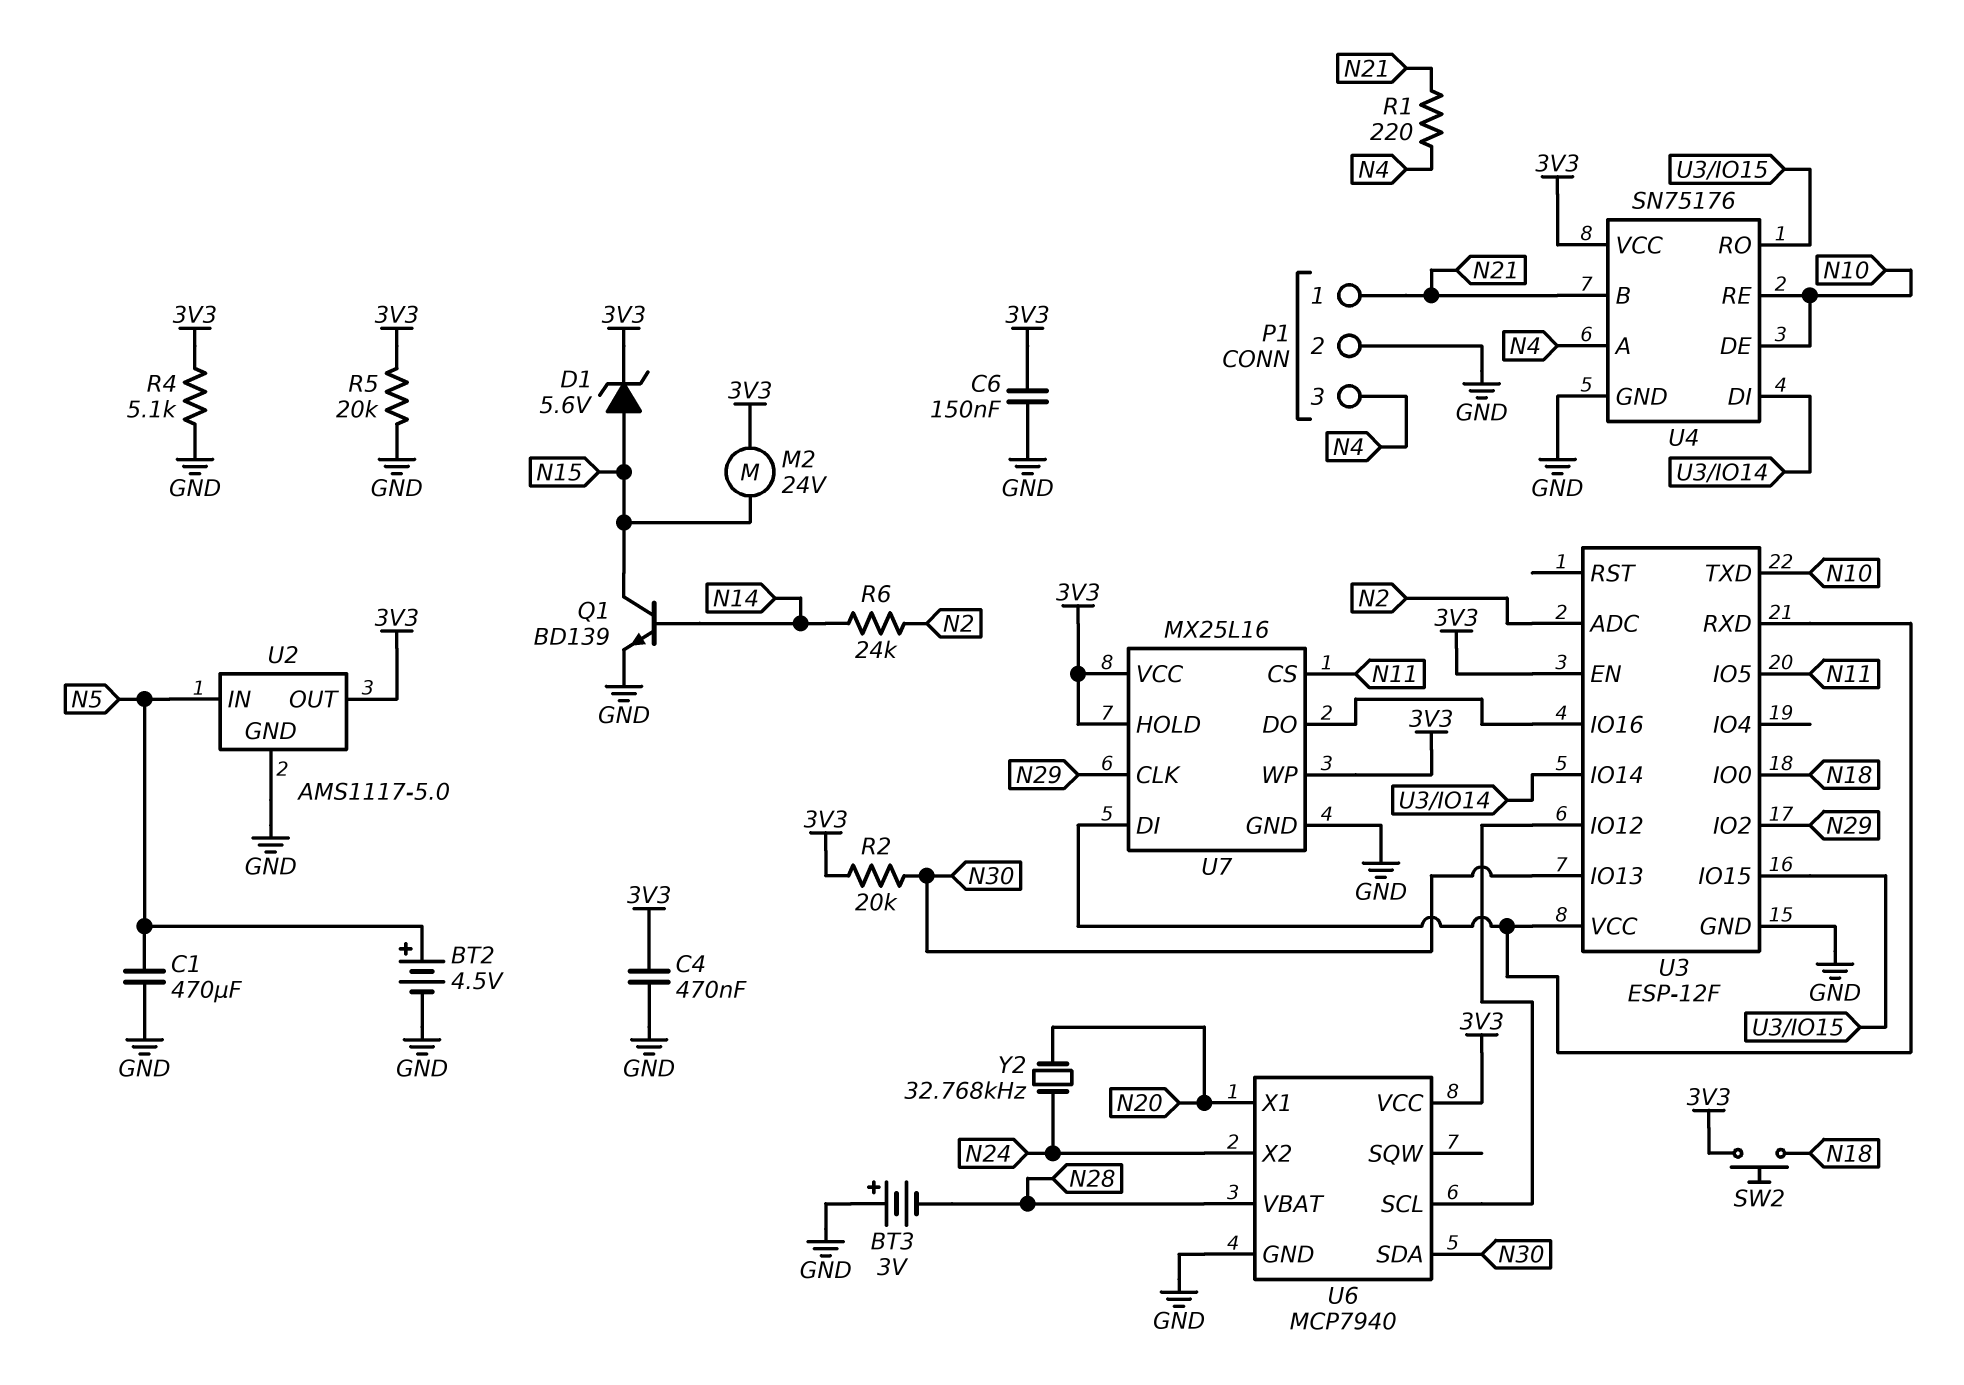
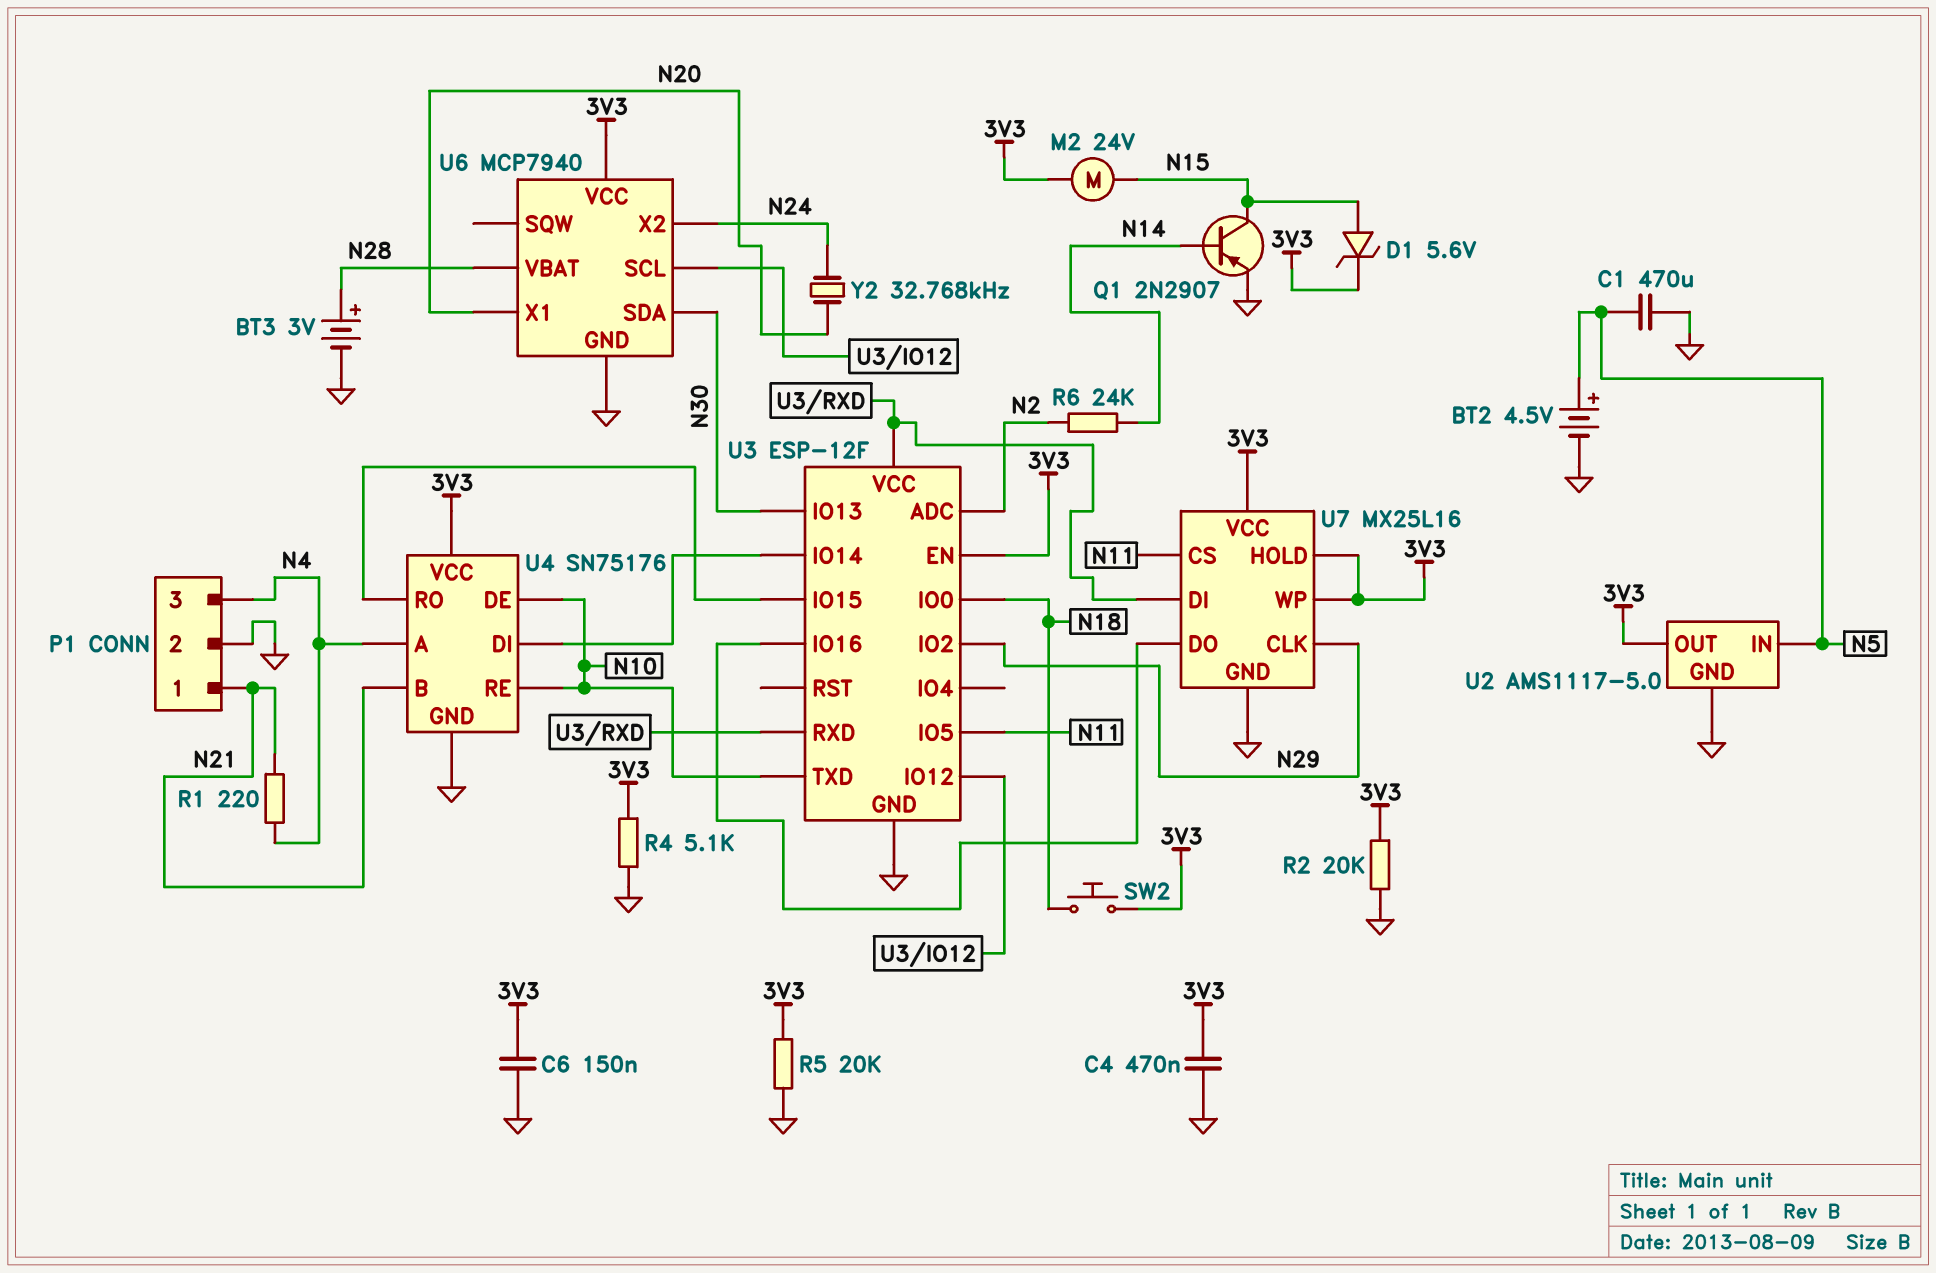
BT3: 3V (plus GND, minus N28) -> 3V (plus N28, minus GND)
Q1: NPN BD139 (B N14, C N15, E GND) -> PNP 2N2907 (B N14, C N15, E GND)
R2: 20k (3V3, N30) -> 20k (3V3, GND)

